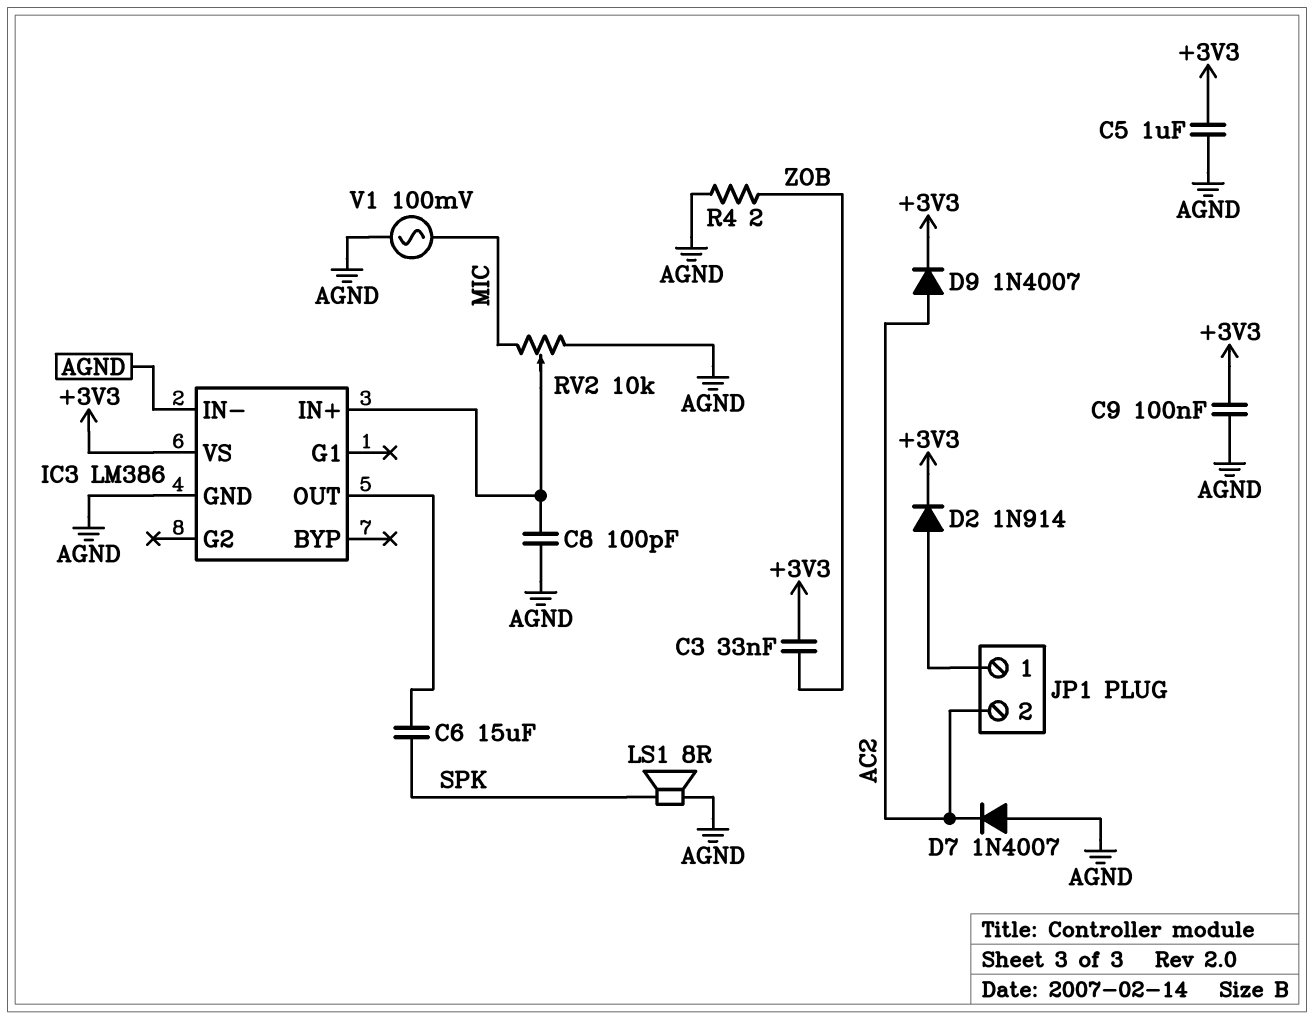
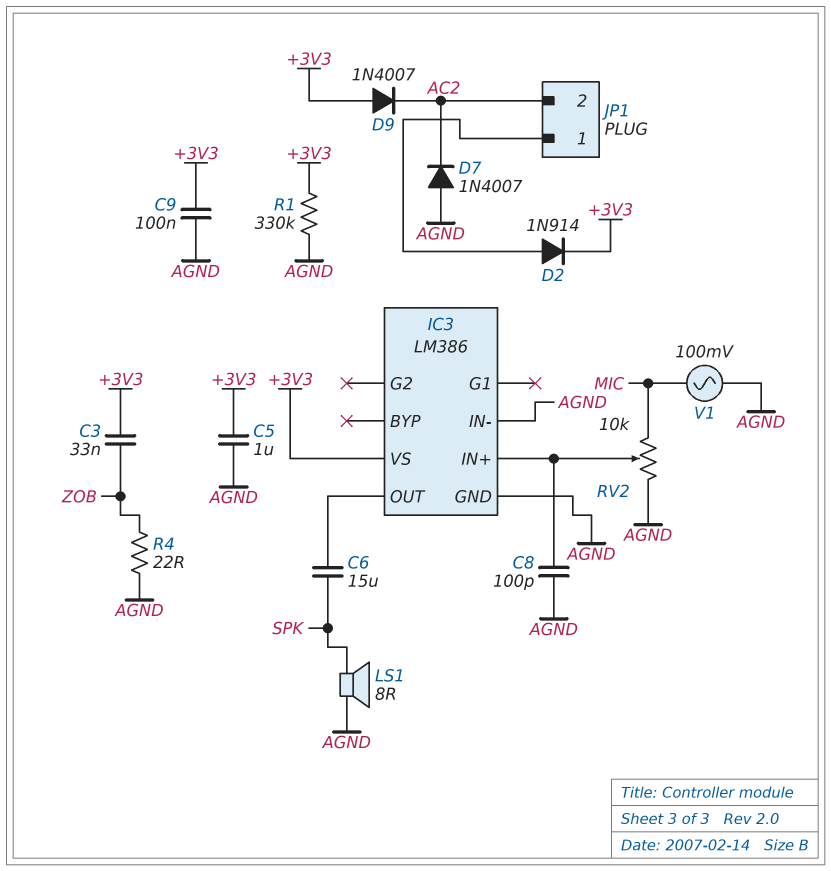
D9: diode 1N4007 (A AC2, K +3V3) -> diode 1N4007 (A +3V3, K AC2)
R1: none -> 330k (+3V3, AGND)
R4: 2 (AGND, ZOB) -> 22 (AGND, ZOB)

